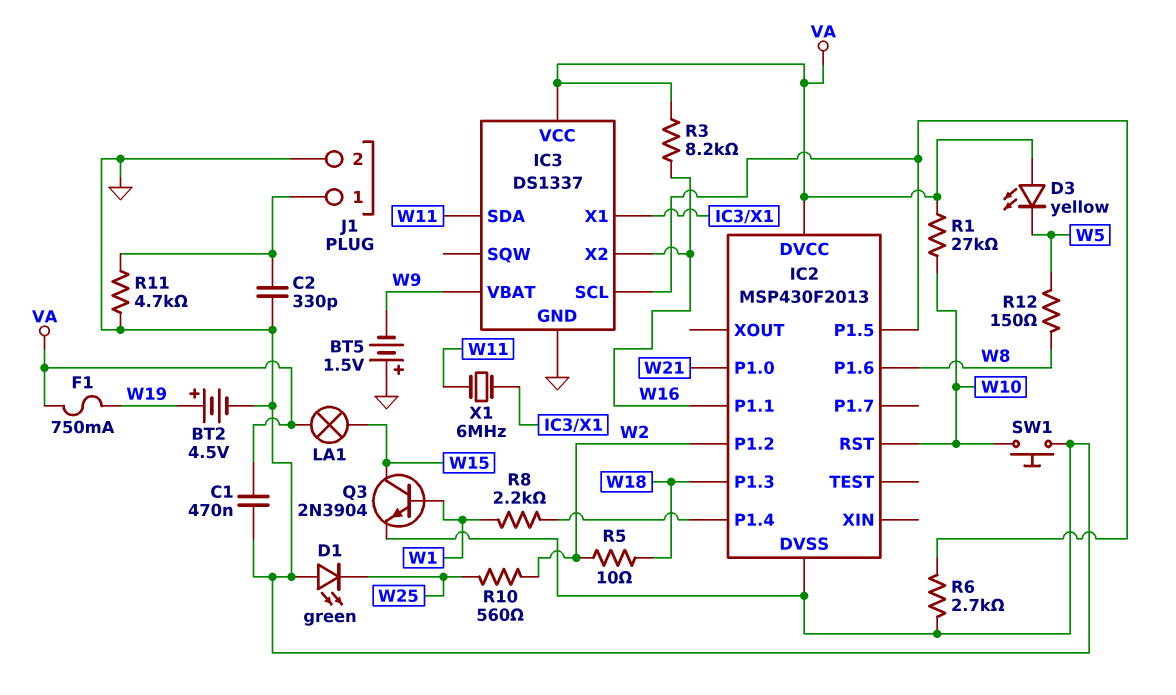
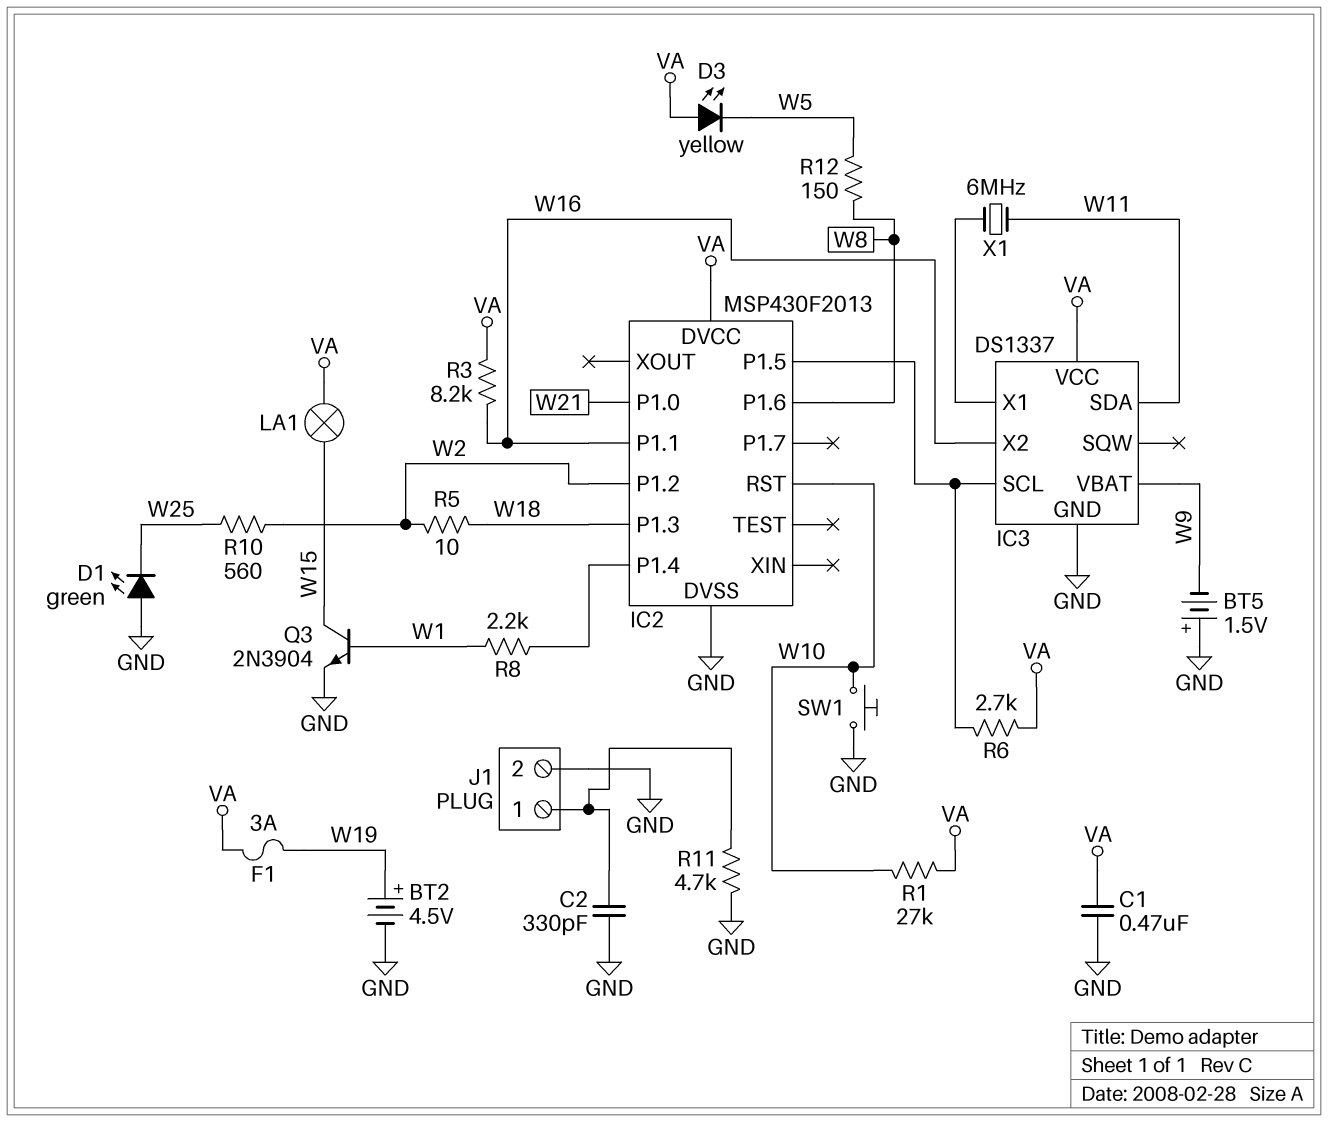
F1: 750mA (VA, W19) -> 3A (VA, W19)
R6: 2.7k (GND, IC2/P1.5) -> 2.7k (IC2/P1.5, VA)

